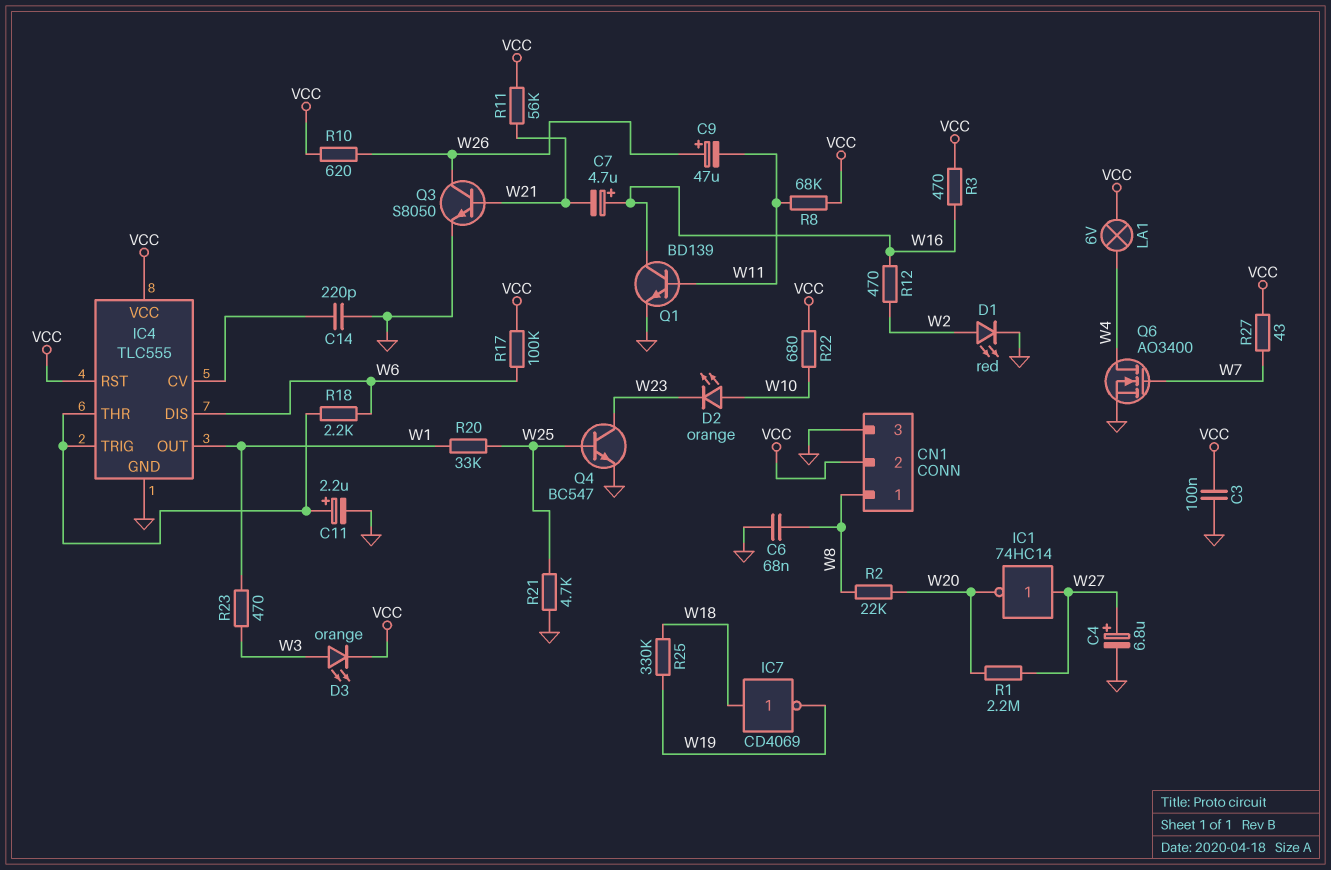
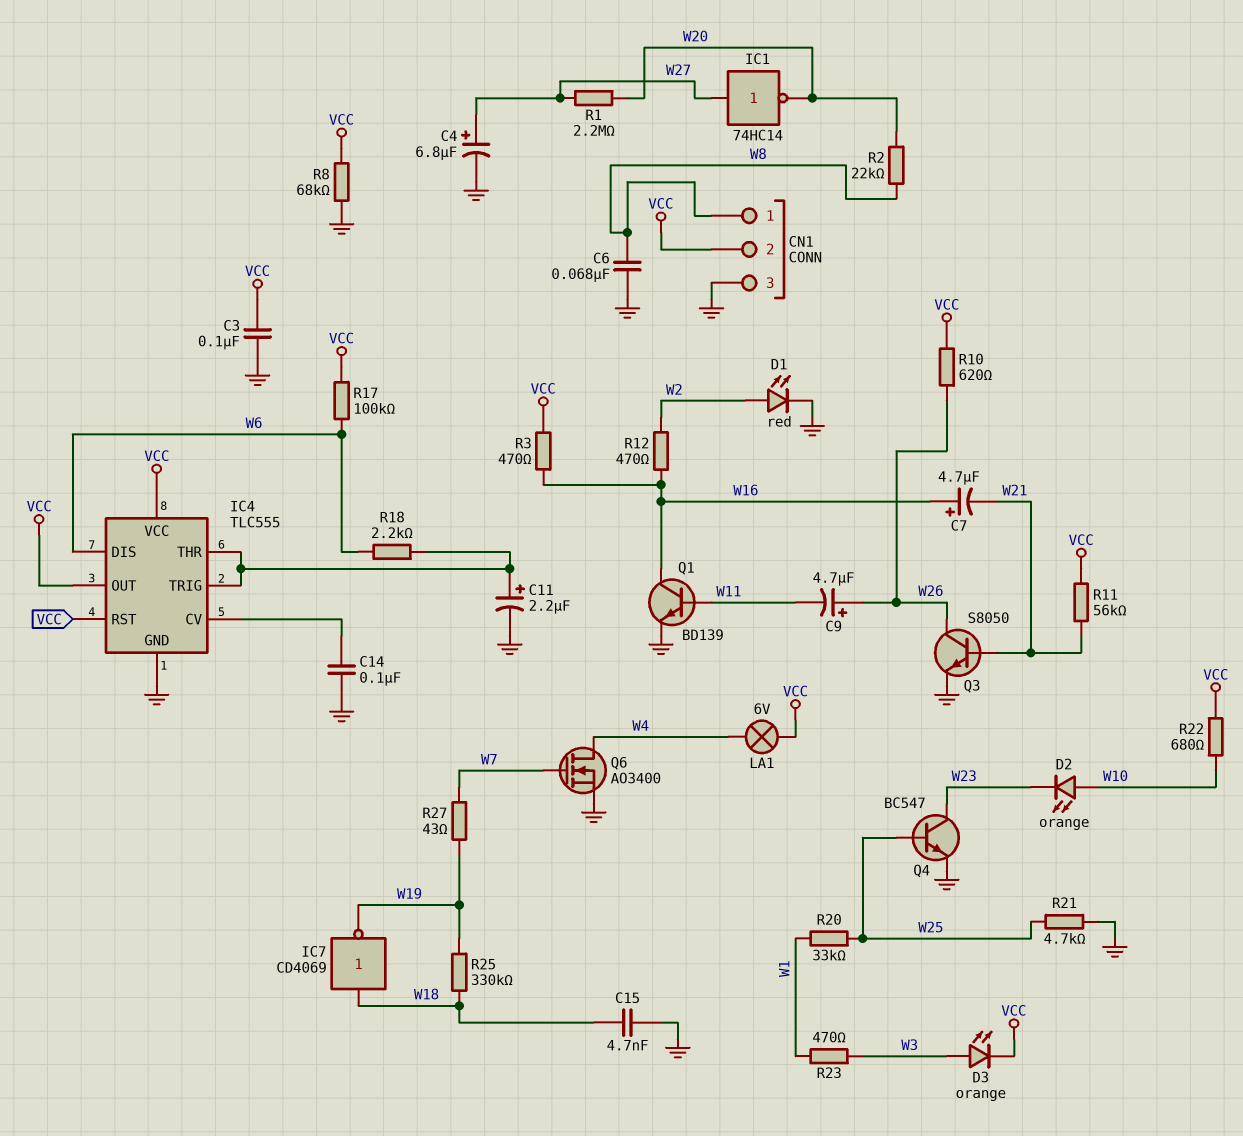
C9: 47uF (plus W26, minus W11) -> 4.7uF (plus W26, minus W11)
C14: 220pF (GND, IC4/CV) -> 100nF (GND, IC4/CV)
C15: none -> 4.7nF (GND, W18)
IC4 pin OUT: W1 -> VCC
R8: 68k (VCC, W11) -> 68k (GND, VCC)
R27: 43 (VCC, W7) -> 43 (W7, W19)

